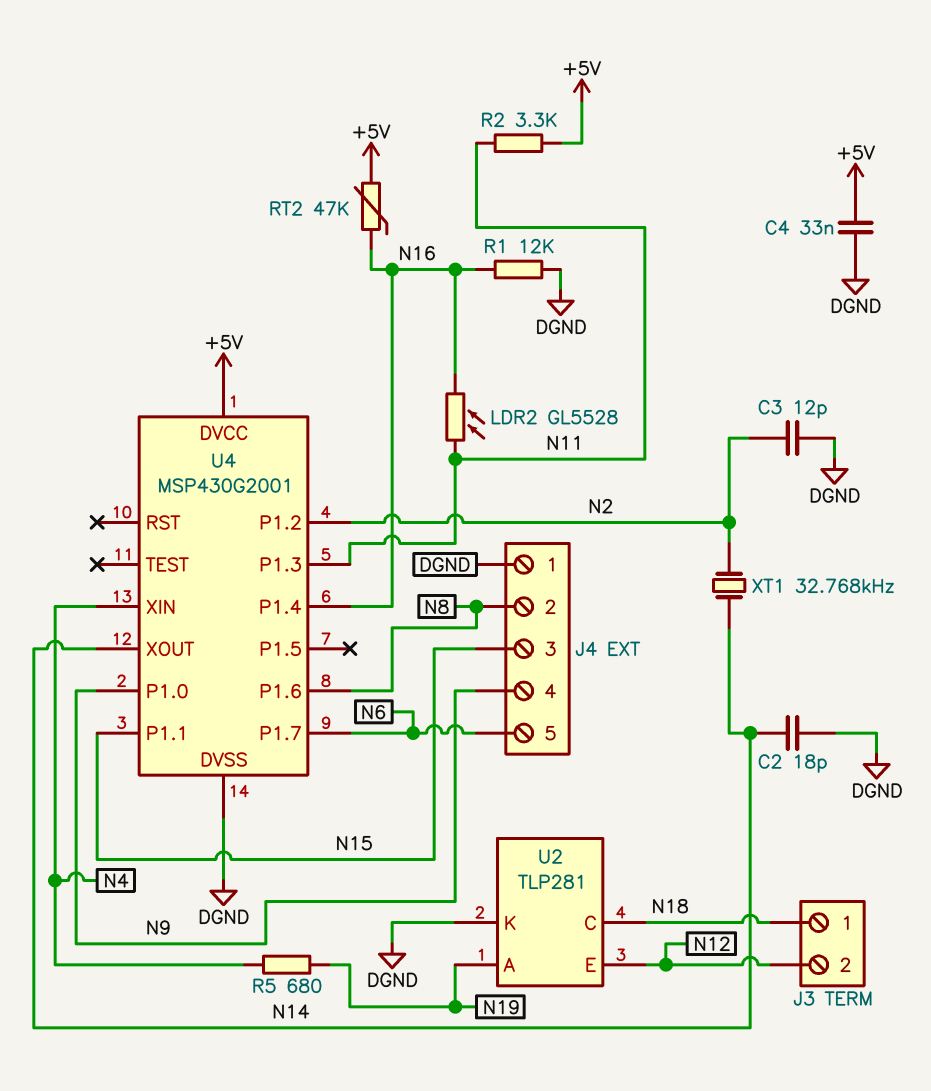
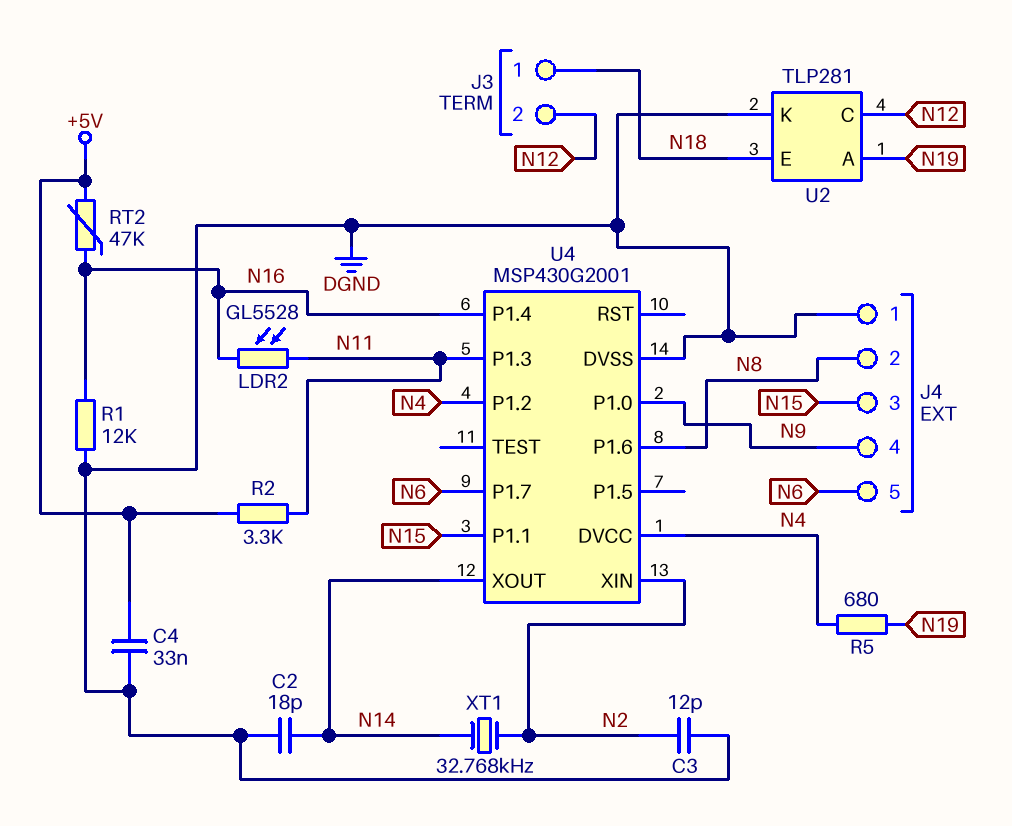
U2 pin C: N18 -> N12
U2 pin E: N12 -> N18
U4 pin DVCC: +5V -> N4
U4 pin P1.2: N2 -> N4
U4 pin XIN: N4 -> N2

